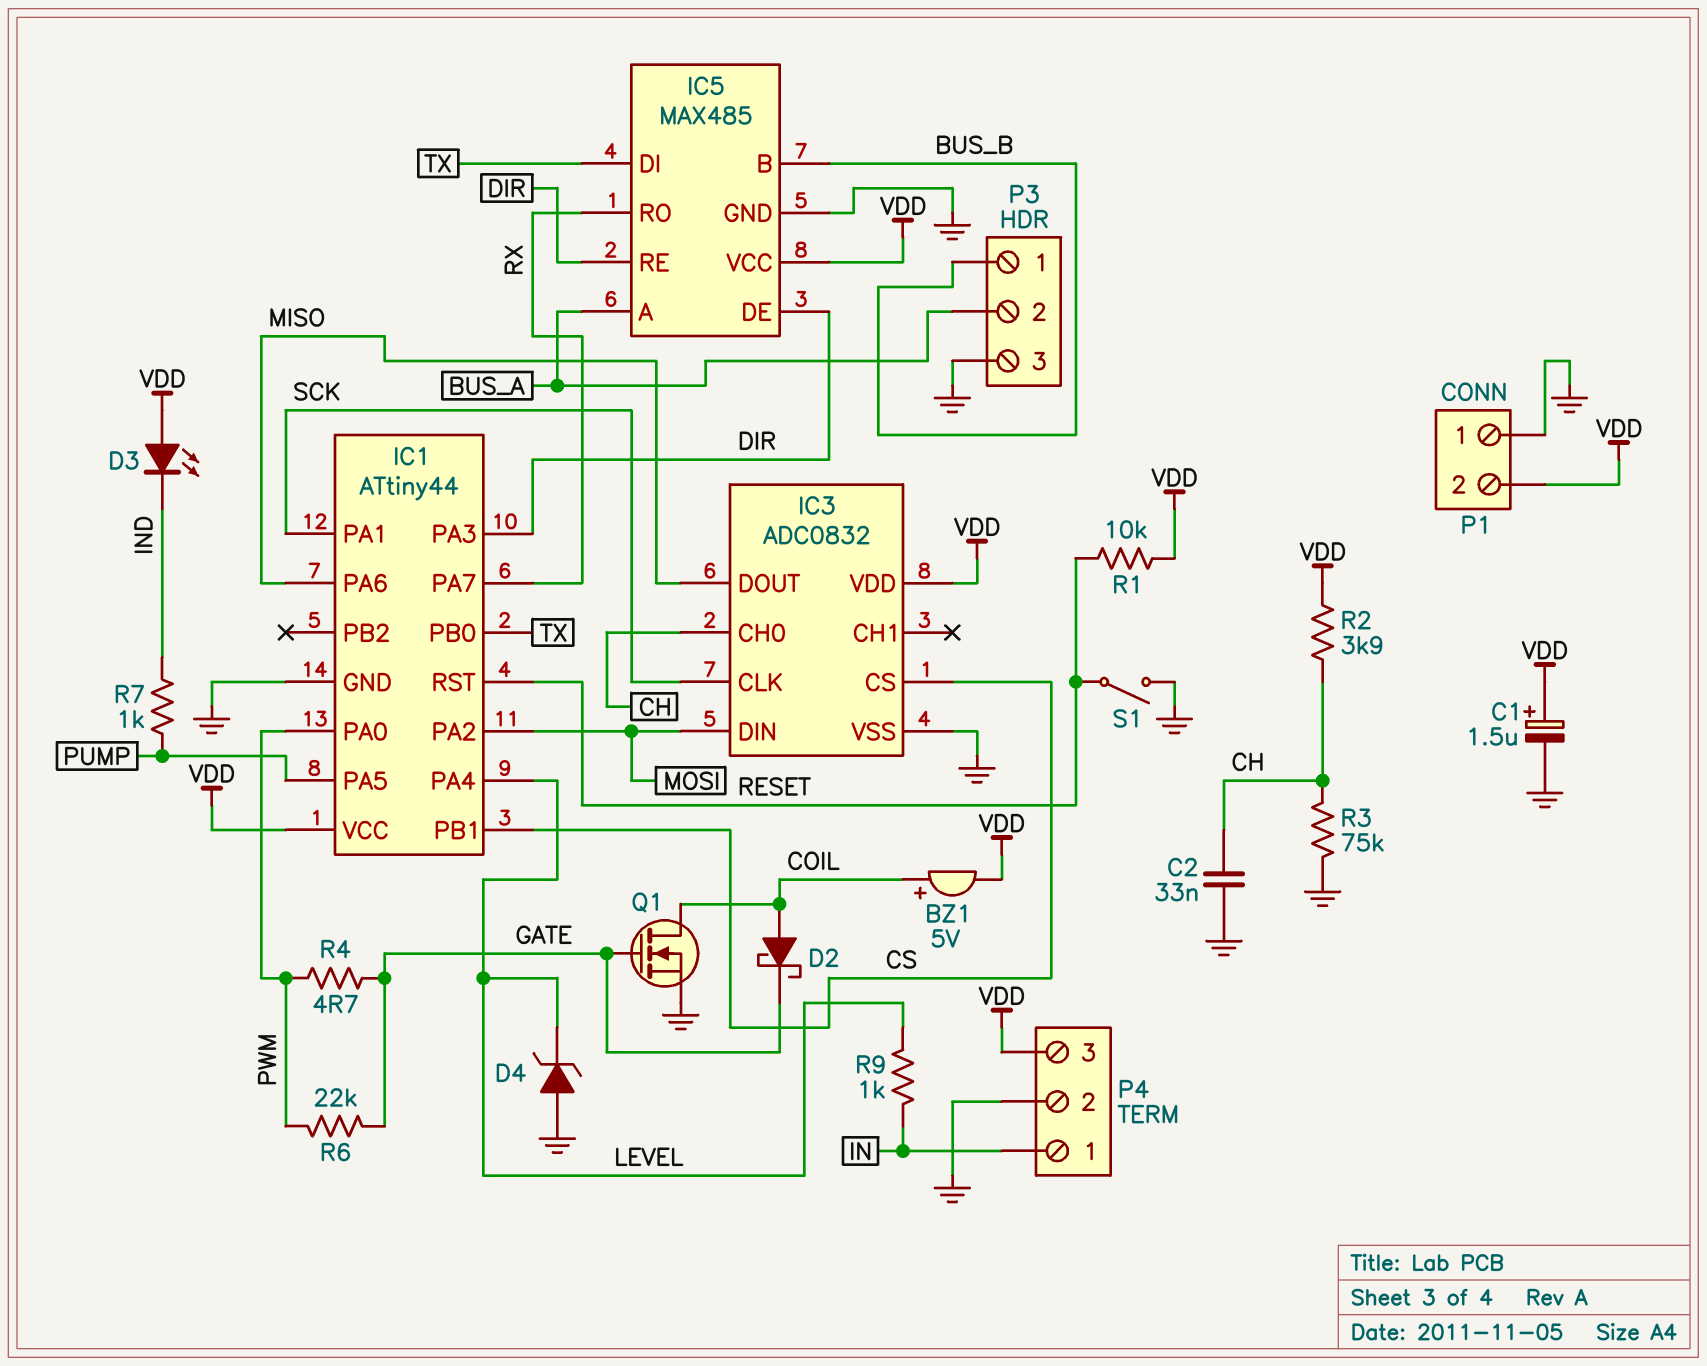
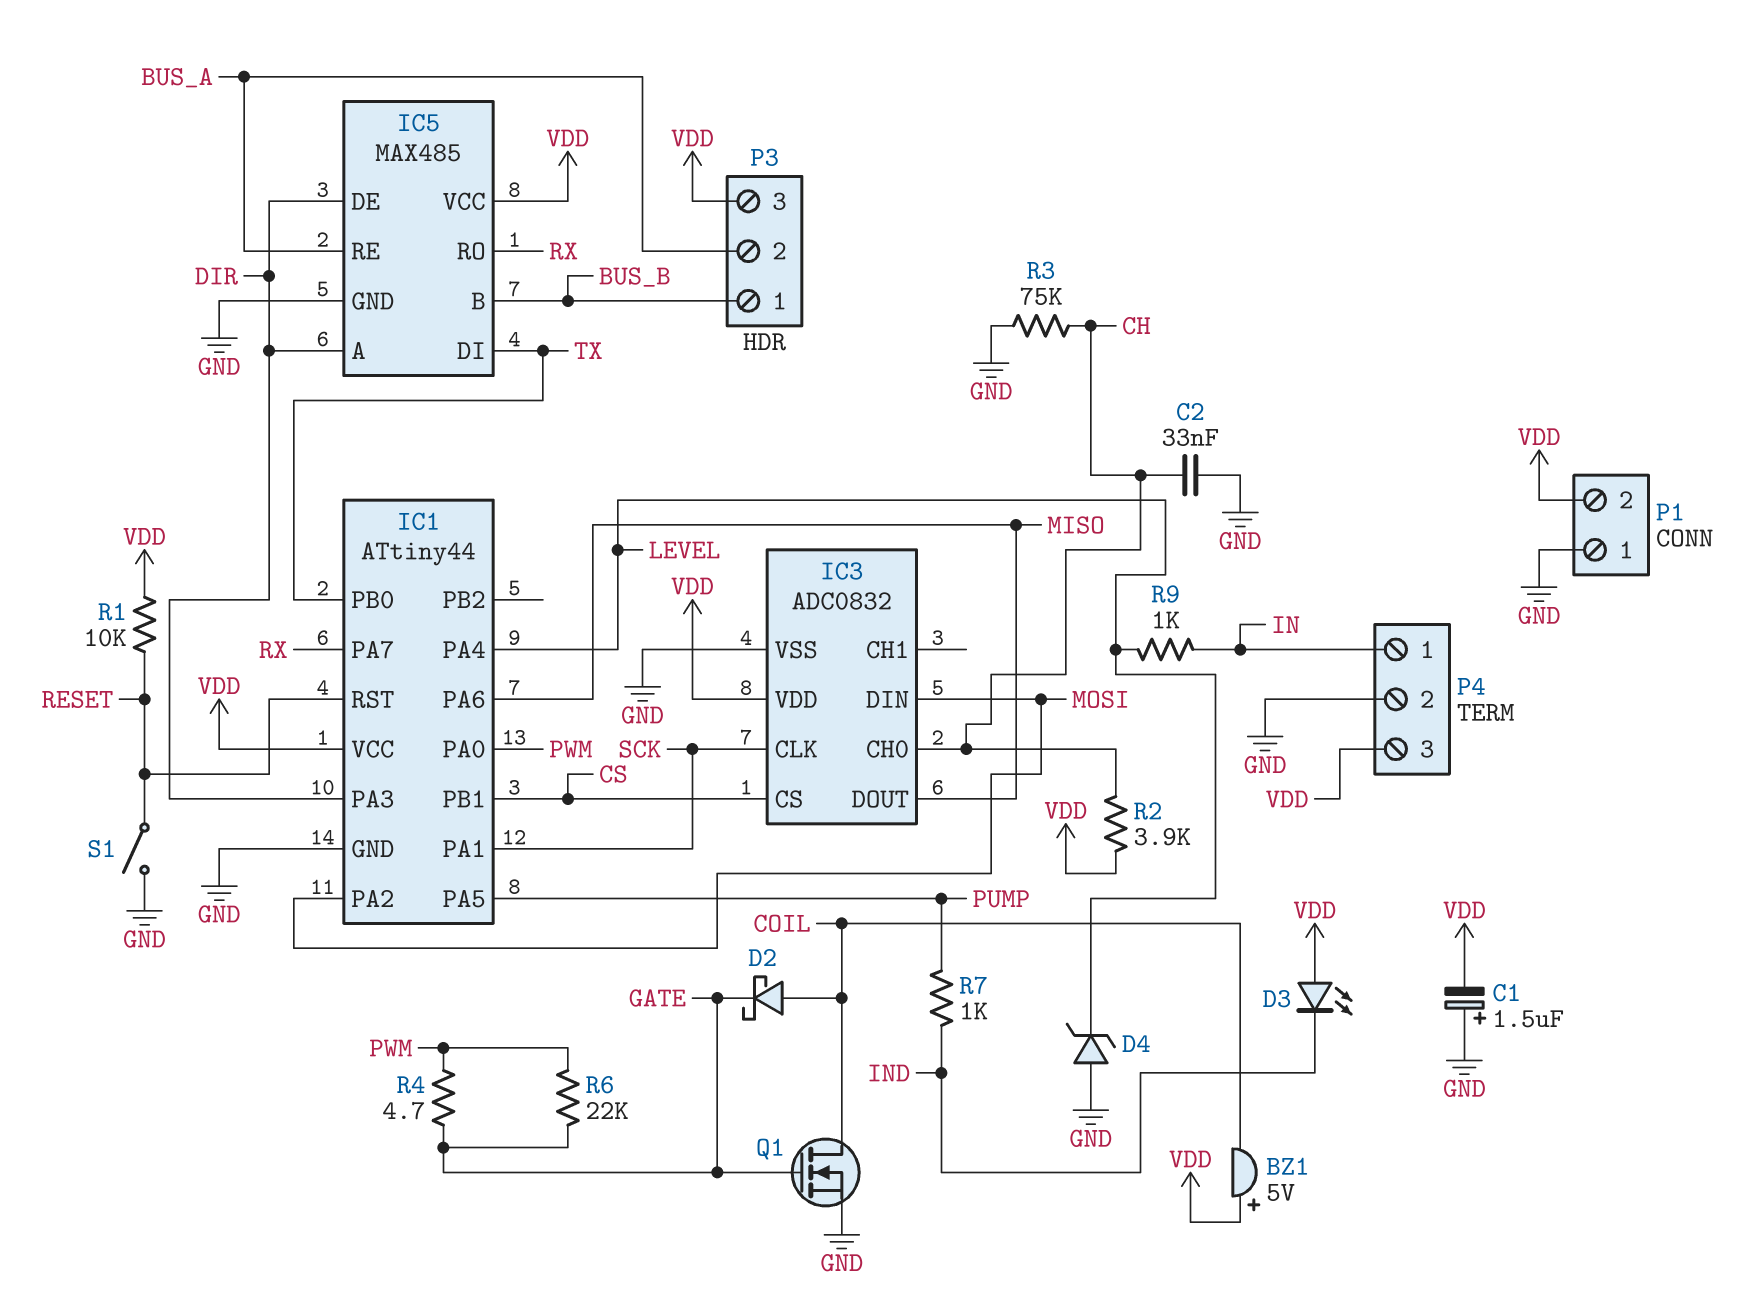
BZ1: buzzer 5V (plus COIL, minus VDD) -> buzzer 5V (plus VDD, minus COIL)
C1: 1.5uF (plus VDD, minus GND) -> 1.5uF (plus GND, minus VDD)
IC5 pin A: BUS_A -> DIR
IC5 pin RE: DIR -> BUS_A
P3 pin 3: GND -> VDD

